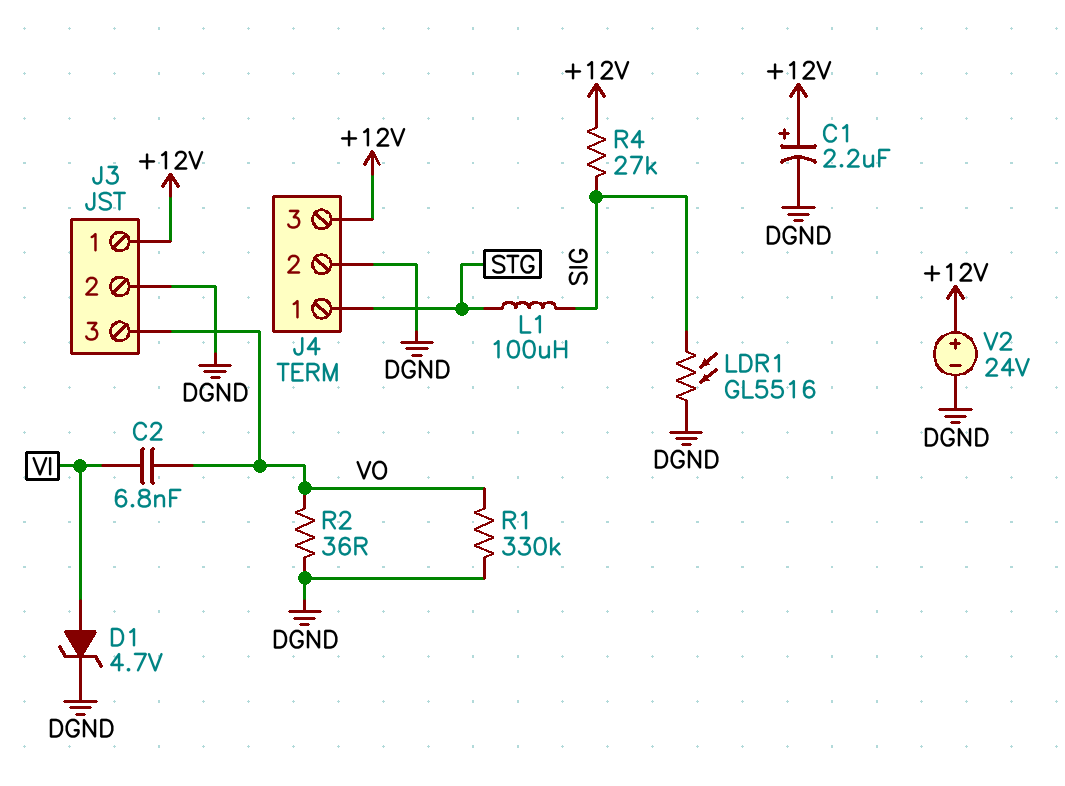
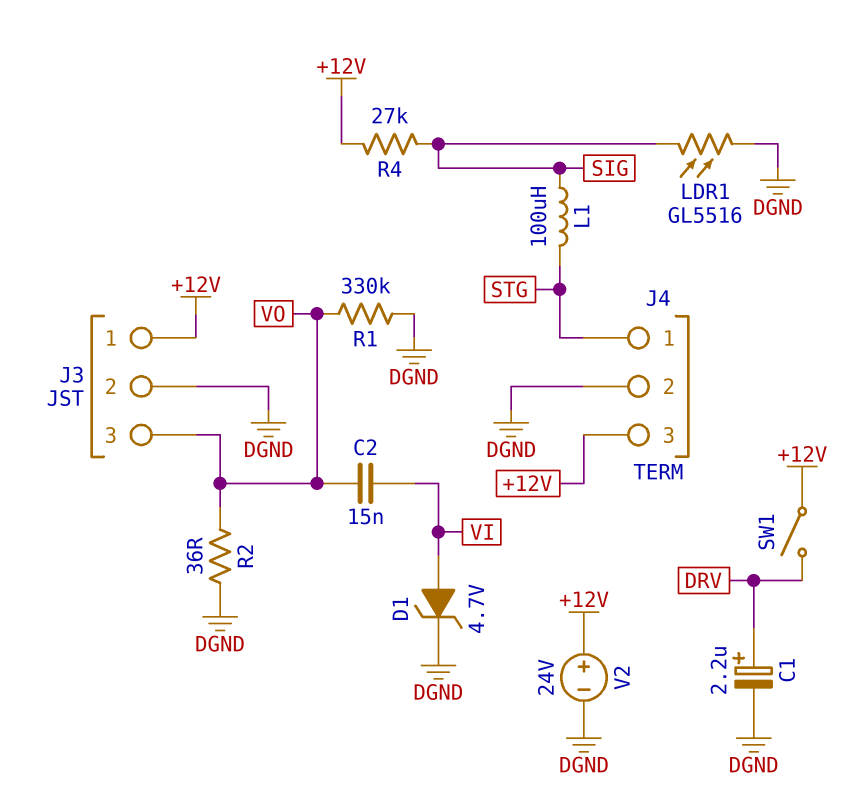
C1: 2.2uF (plus +12V, minus DGND) -> 2.2uF (plus DRV, minus DGND)
C2: 6.8nF (VI, VO) -> 15nF (VI, VO)
SW1: none -> switch (+12V, DRV)

